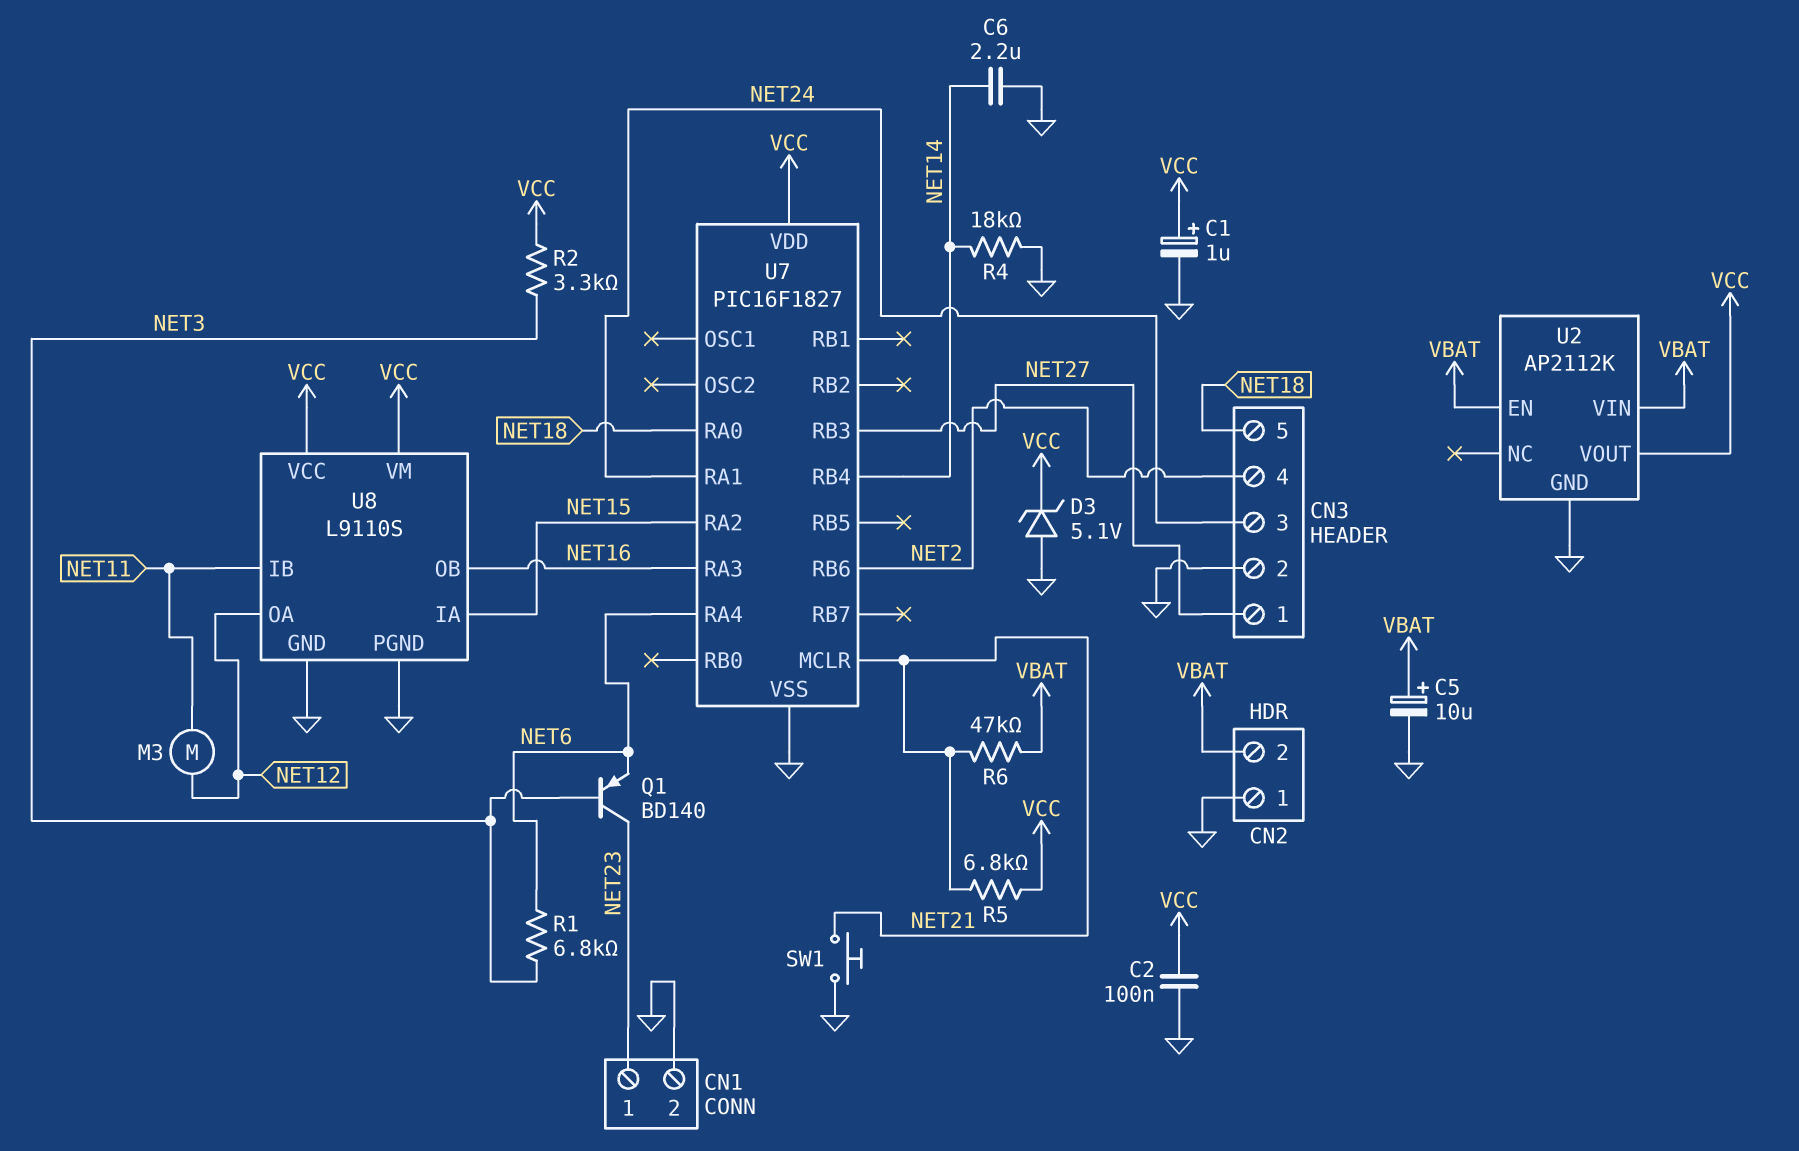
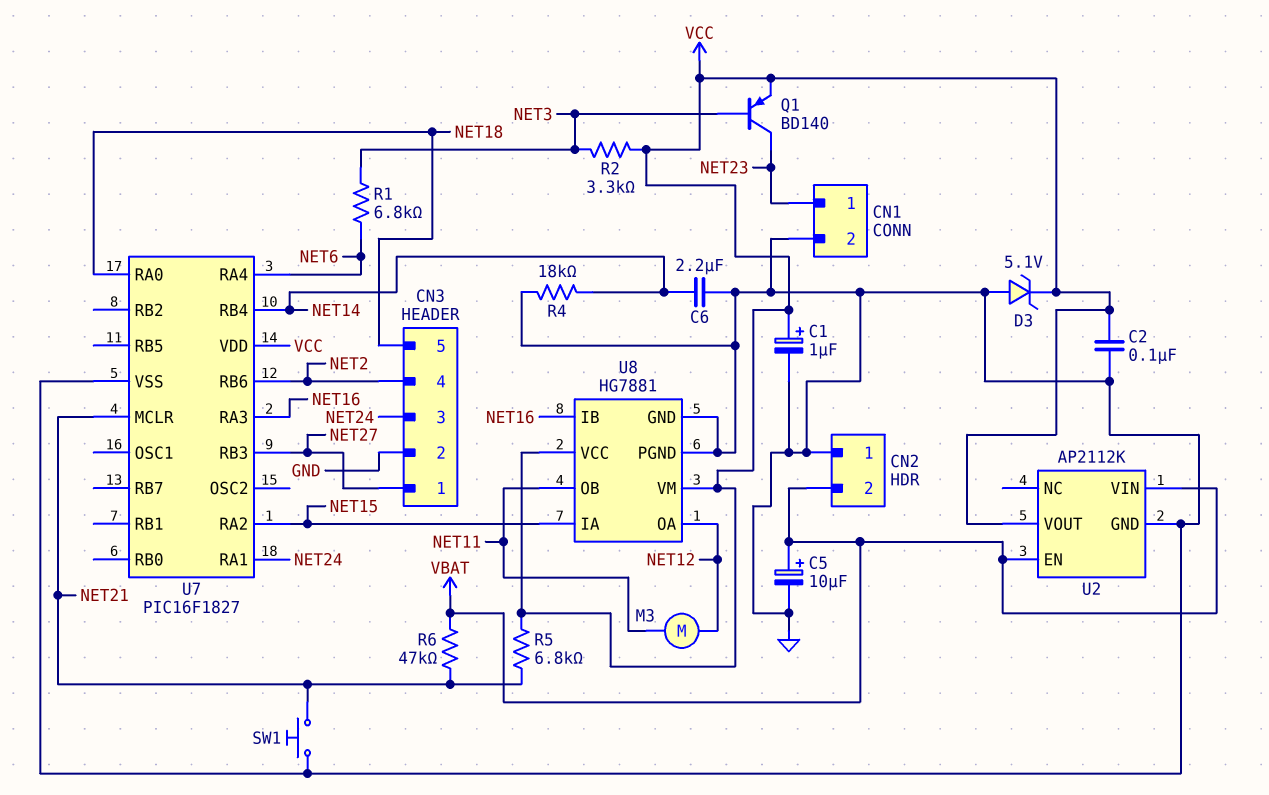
Q1: PNP BD140 (B NET3, C NET23, E NET6) -> PNP BD140 (B NET3, C NET23, E VCC)
U8: L9110S -> HG7881
U8 pin IB: NET11 -> NET16
U8 pin OB: NET16 -> NET11

